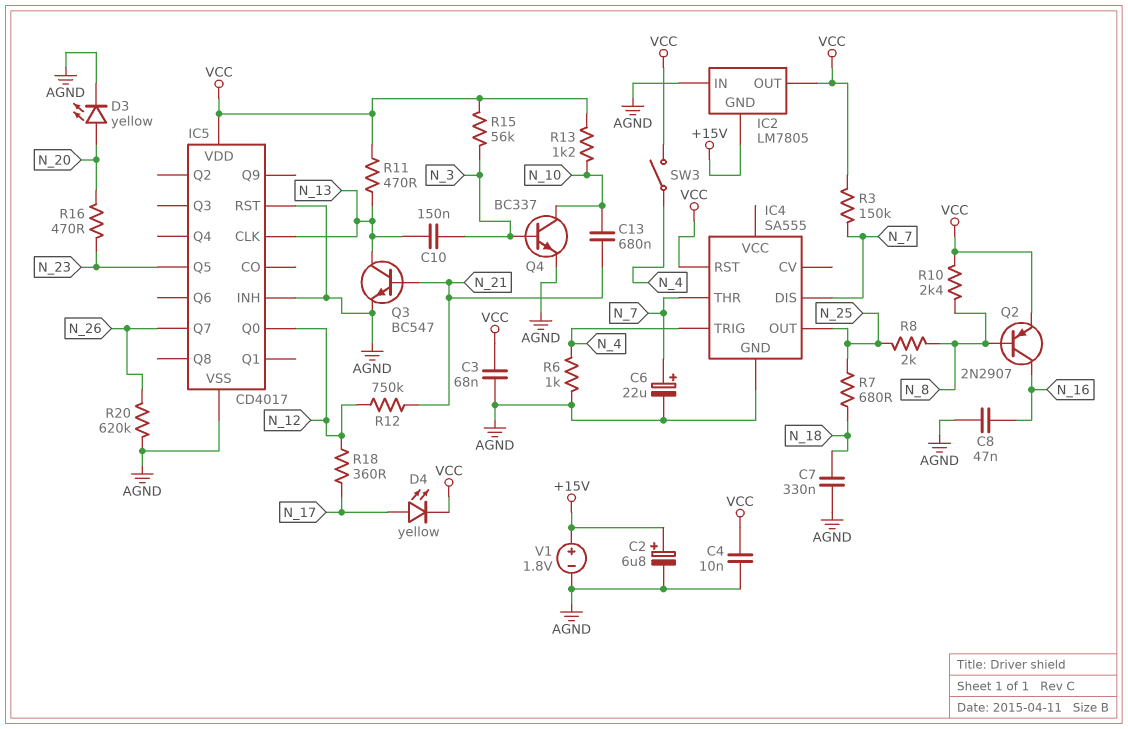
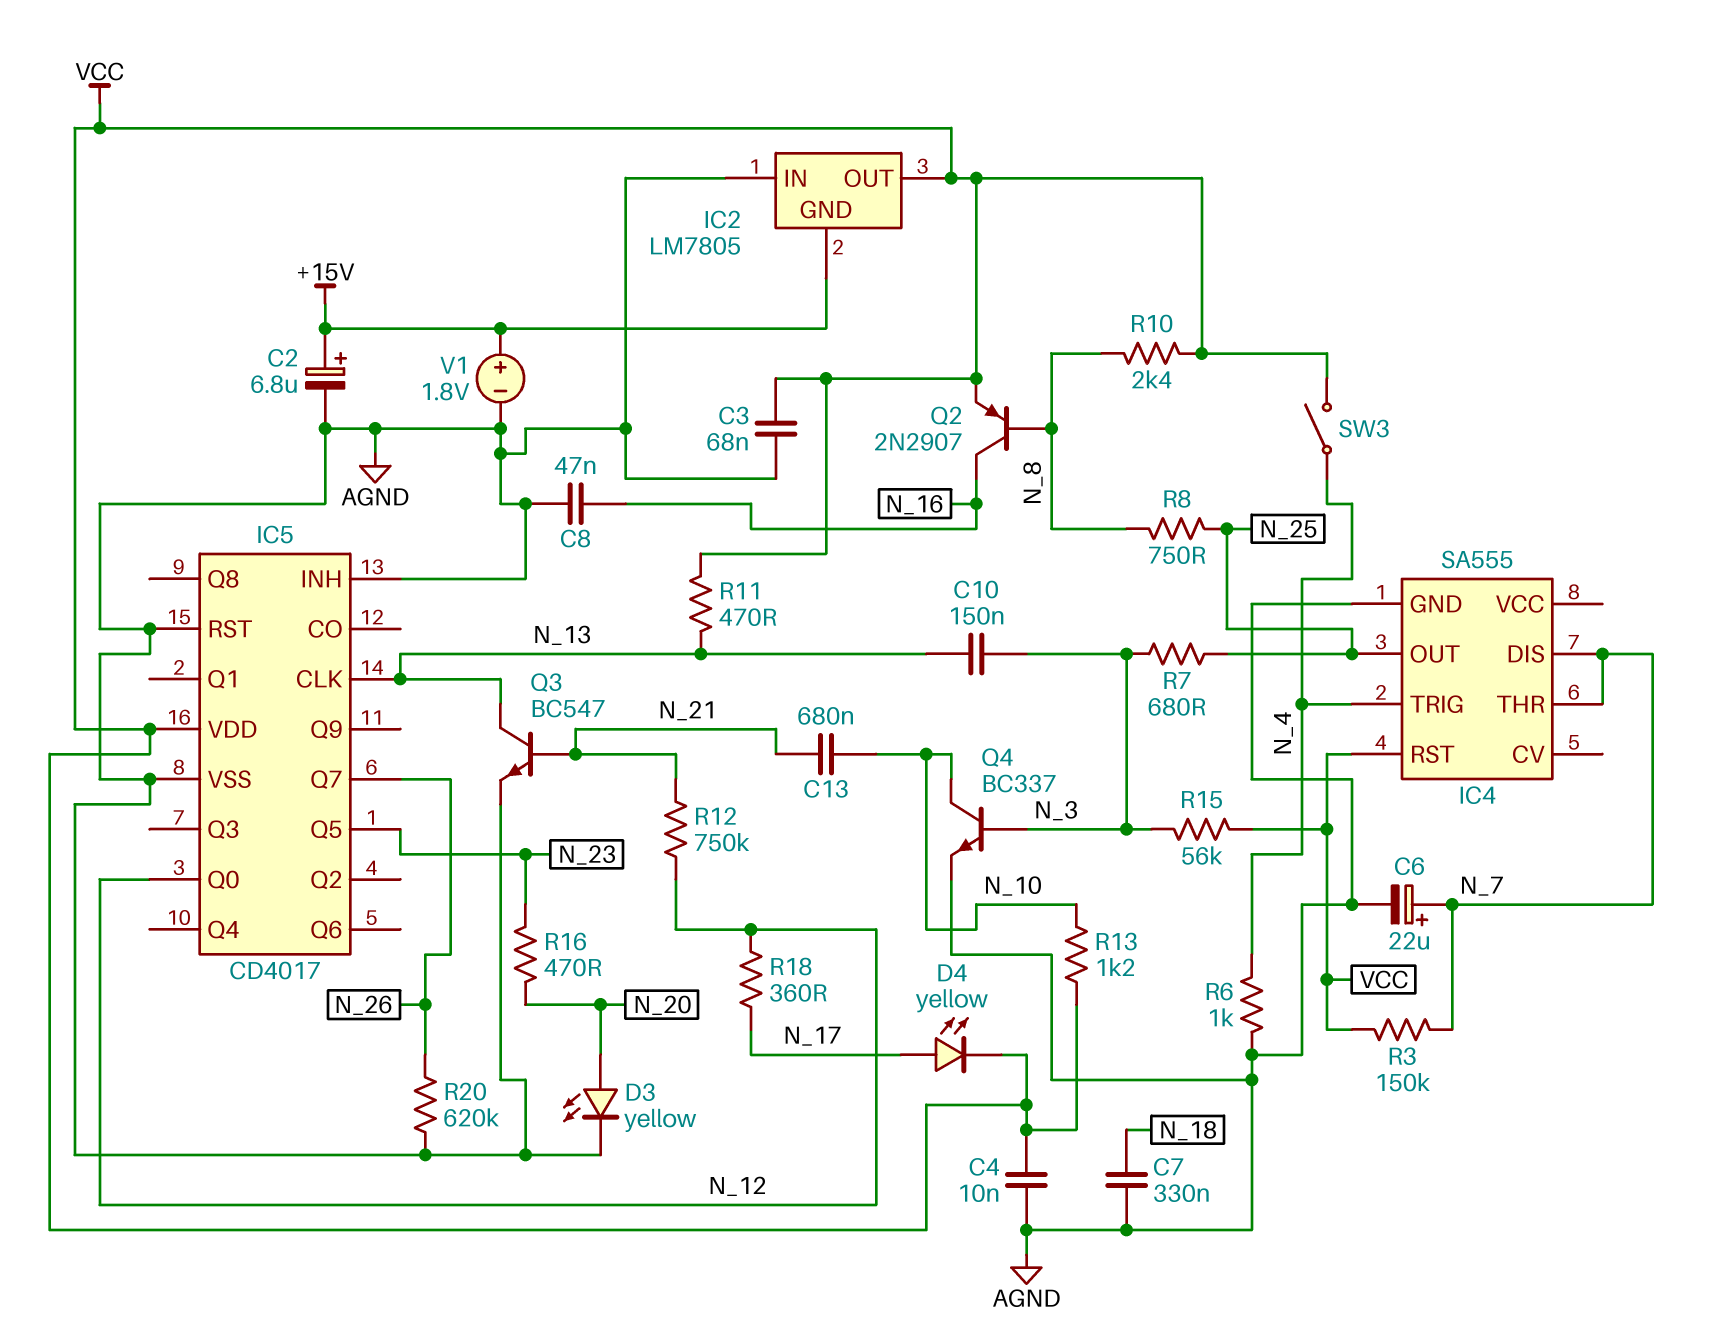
R7: 680 (N_18, N_25) -> 680 (N_3, N_25)
R8: 2k (N_8, N_25) -> 750 (N_8, N_25)

